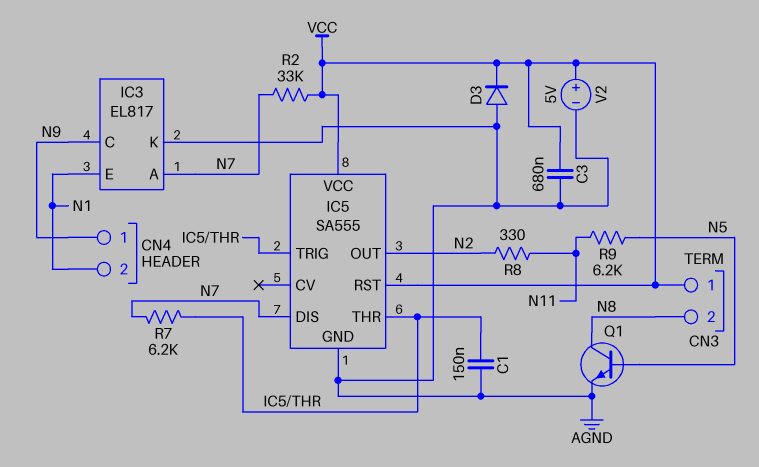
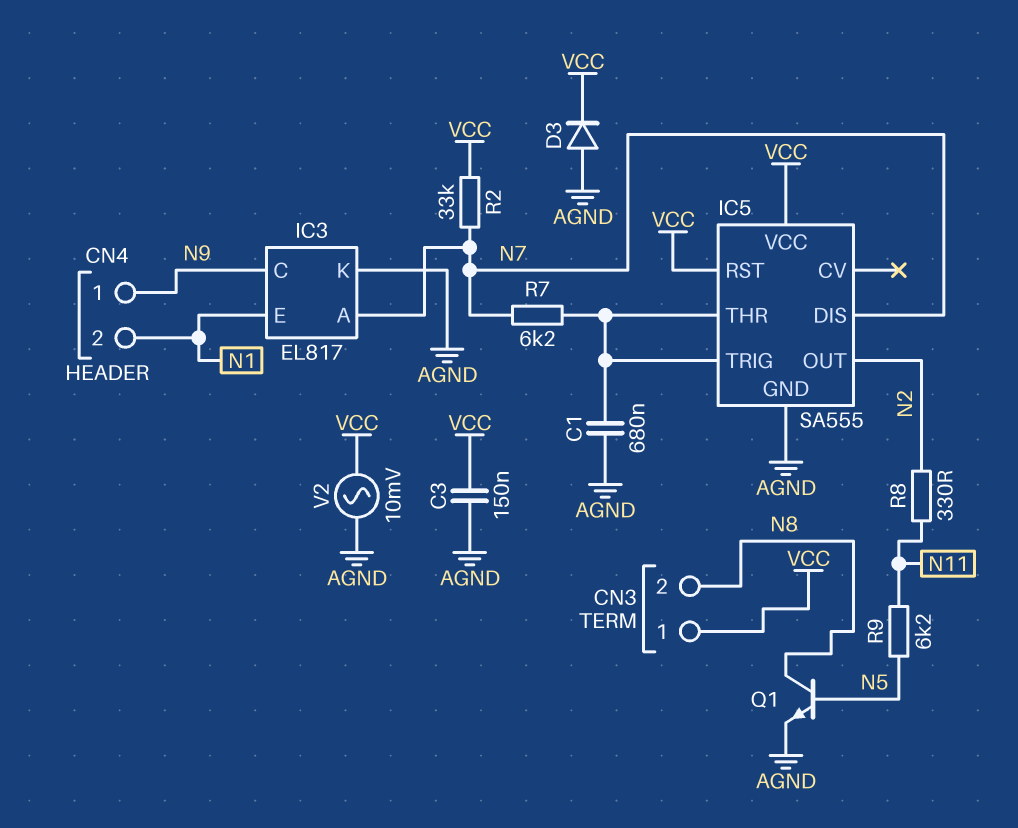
C1: 150nF (AGND, IC5/THR) -> 680nF (AGND, IC5/THR)
C3: 680nF (AGND, VCC) -> 150nF (AGND, VCC)
V2: 5V (plus VCC, minus AGND) -> AC 10mV (AGND, VCC)

